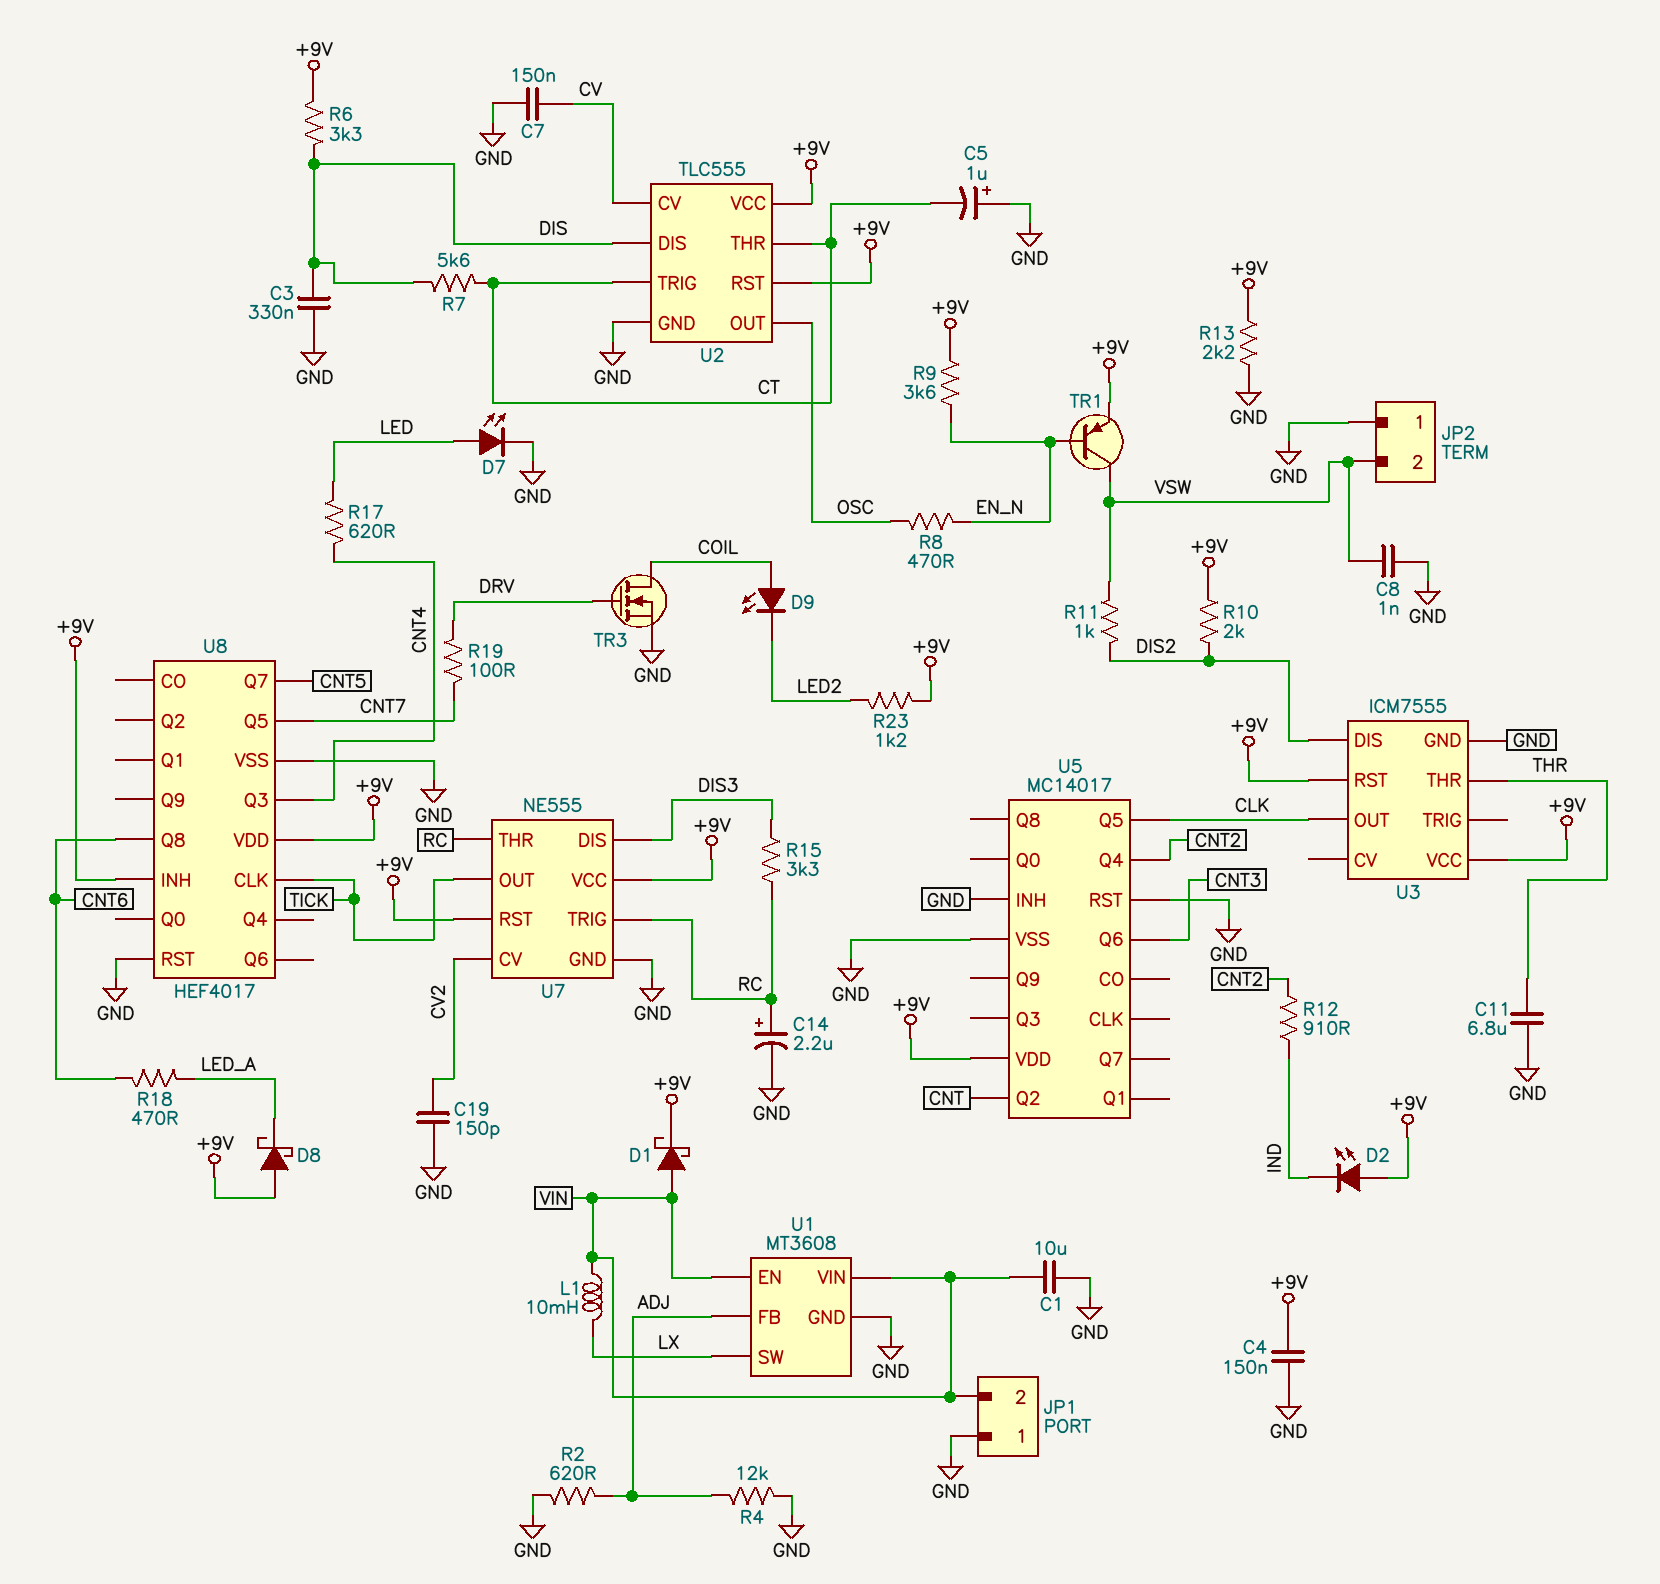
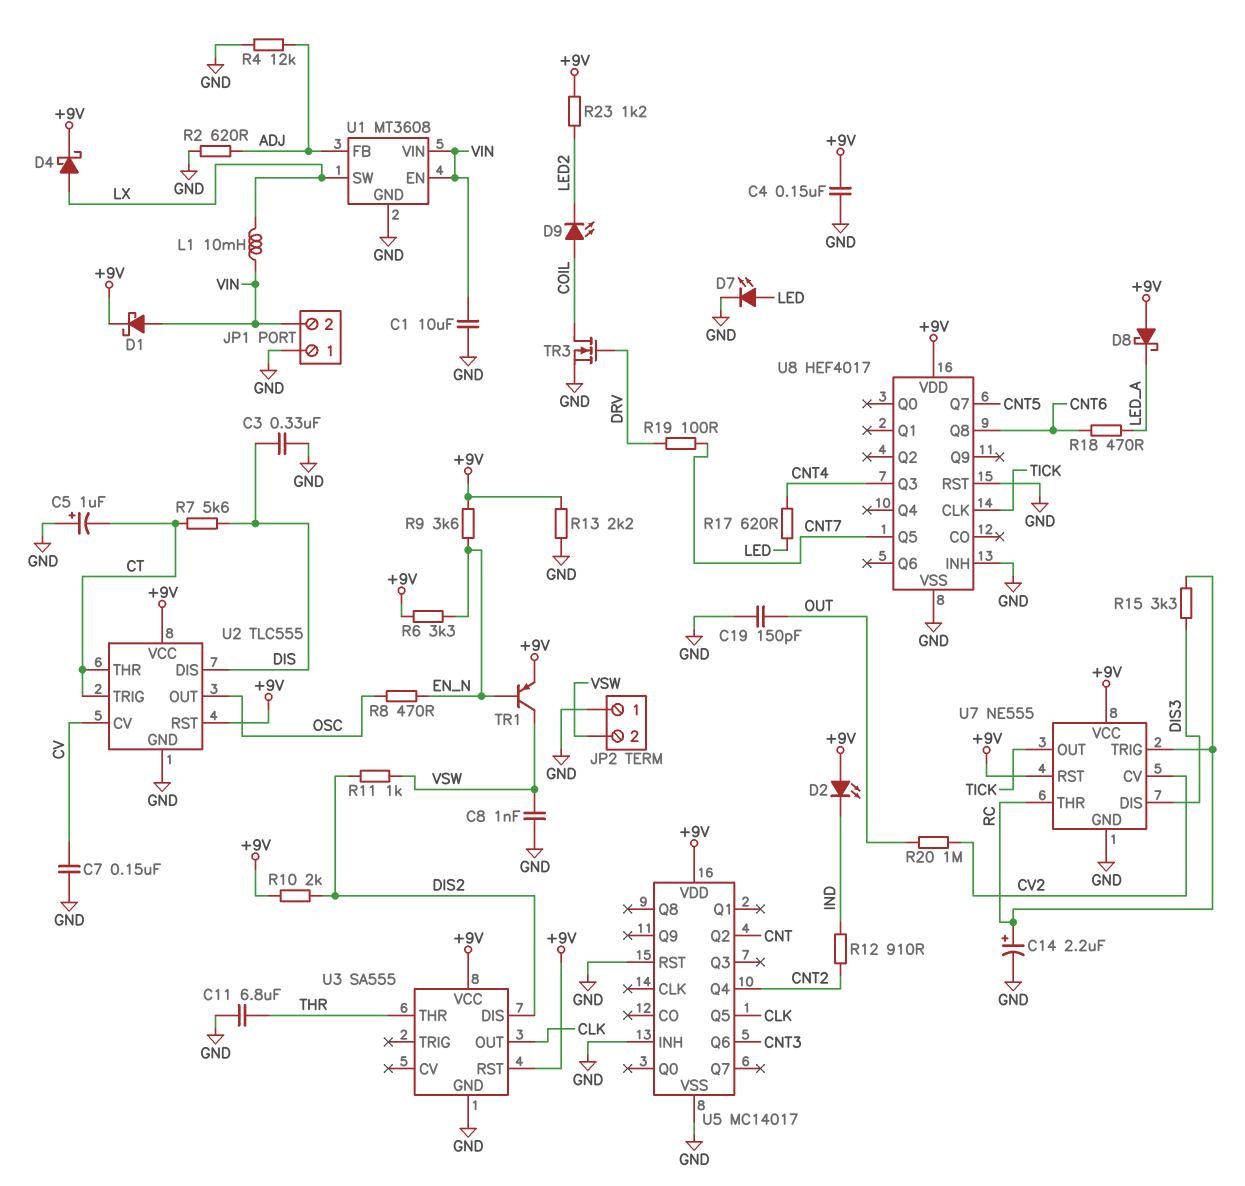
C19: 150pF (CV2, GND) -> 150pF (GND, OUT)
D4: none -> schottky (A LX, K +9V)
R6: 3.3k (+9V, DIS) -> 3.3k (+9V, EN_N)
R20: none -> 1M (CV2, OUT)
U3: ICM7555 -> SA555
U8 pin INH: +9V -> GND

